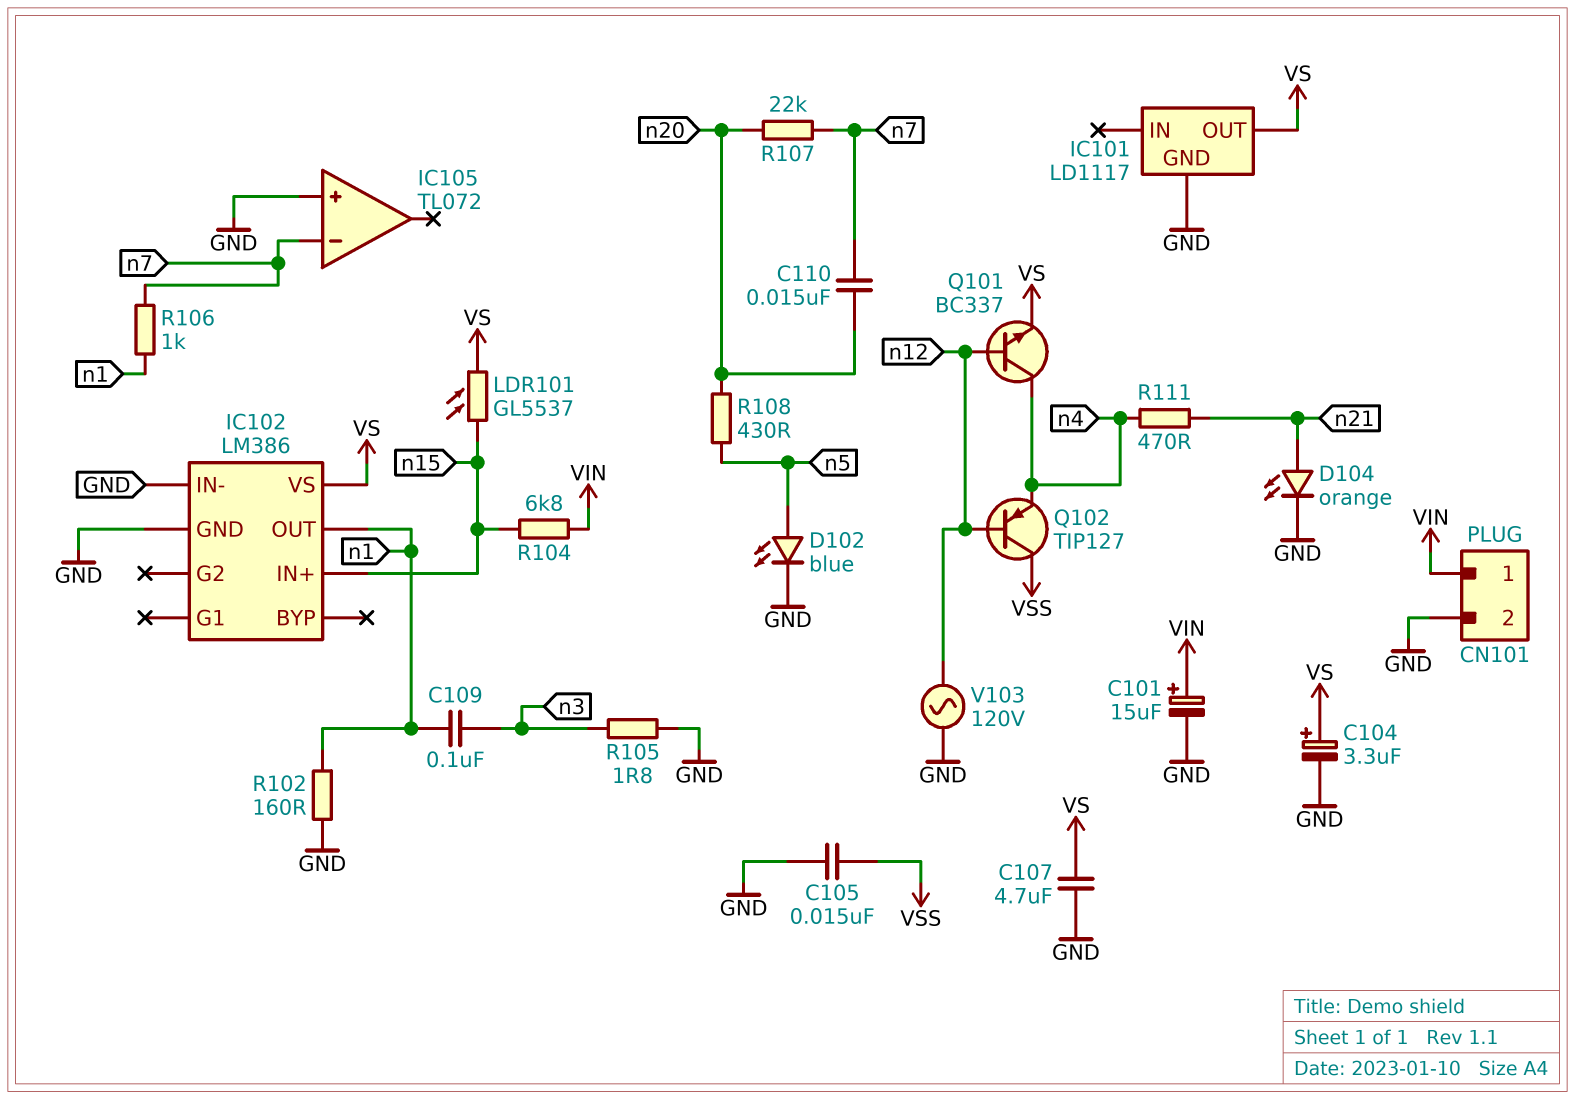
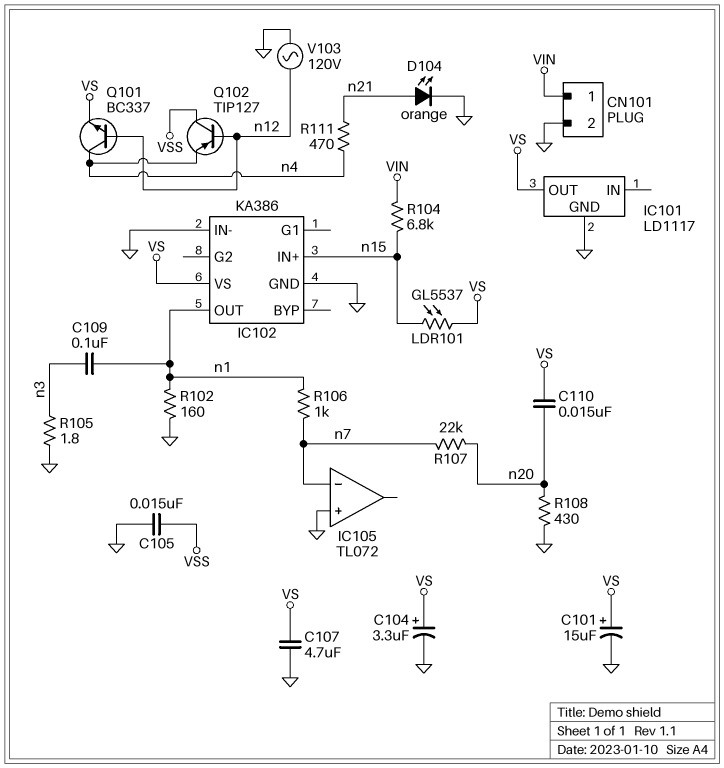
C101: 15uF (plus VIN, minus GND) -> 15uF (plus VS, minus GND)
C110: 15nF (n7, n20) -> 15nF (VS, n20)
D102: LED blue (A n5, K GND) -> none
IC102: LM386 -> KA386
R108: 430 (n5, n20) -> 430 (GND, n20)

